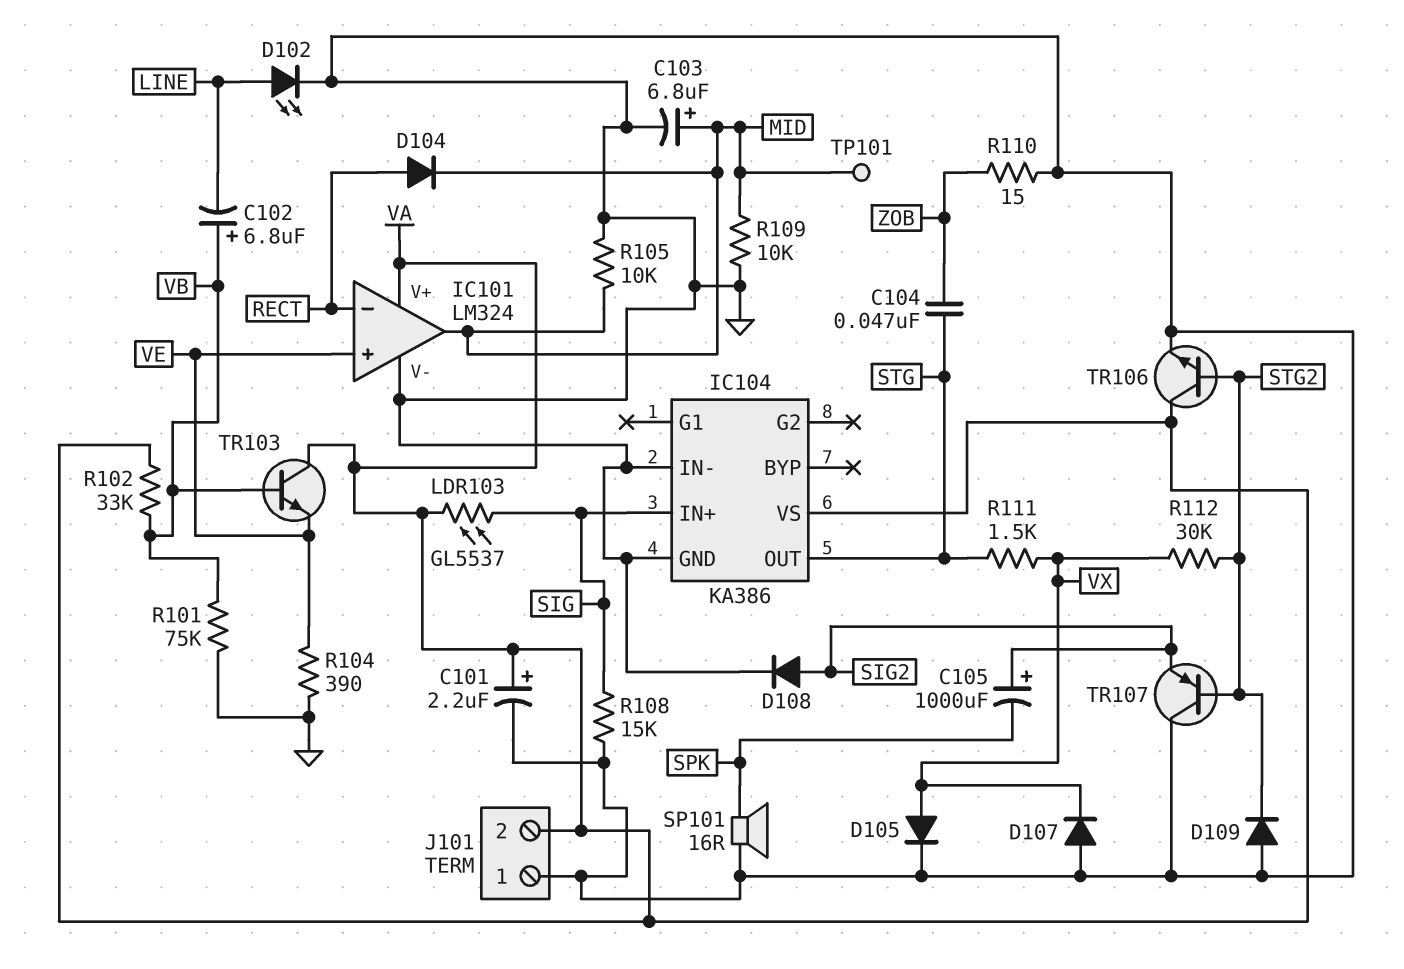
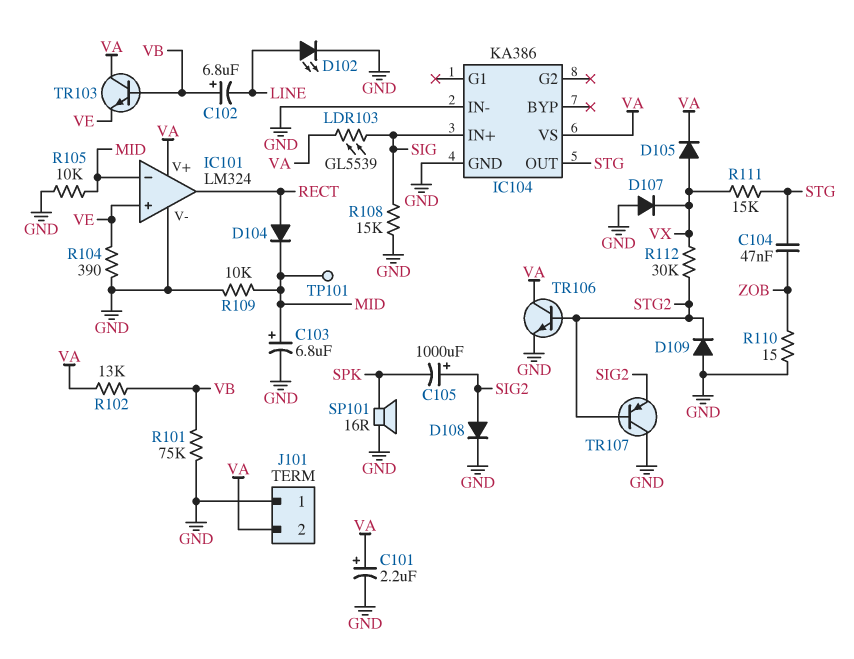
D105: diode (A VX, K GND) -> diode (A VX, K VA)
IC101 pin in-: RECT -> MID
IC101 pin out: MID -> RECT
LDR103: GL5537 (SIG, VA) -> GL5539 (SIG, VA)
R102: 33k (VA, VB) -> 13k (VA, VB)
R111: 1.5k (STG, VX) -> 15k (STG, VX)

